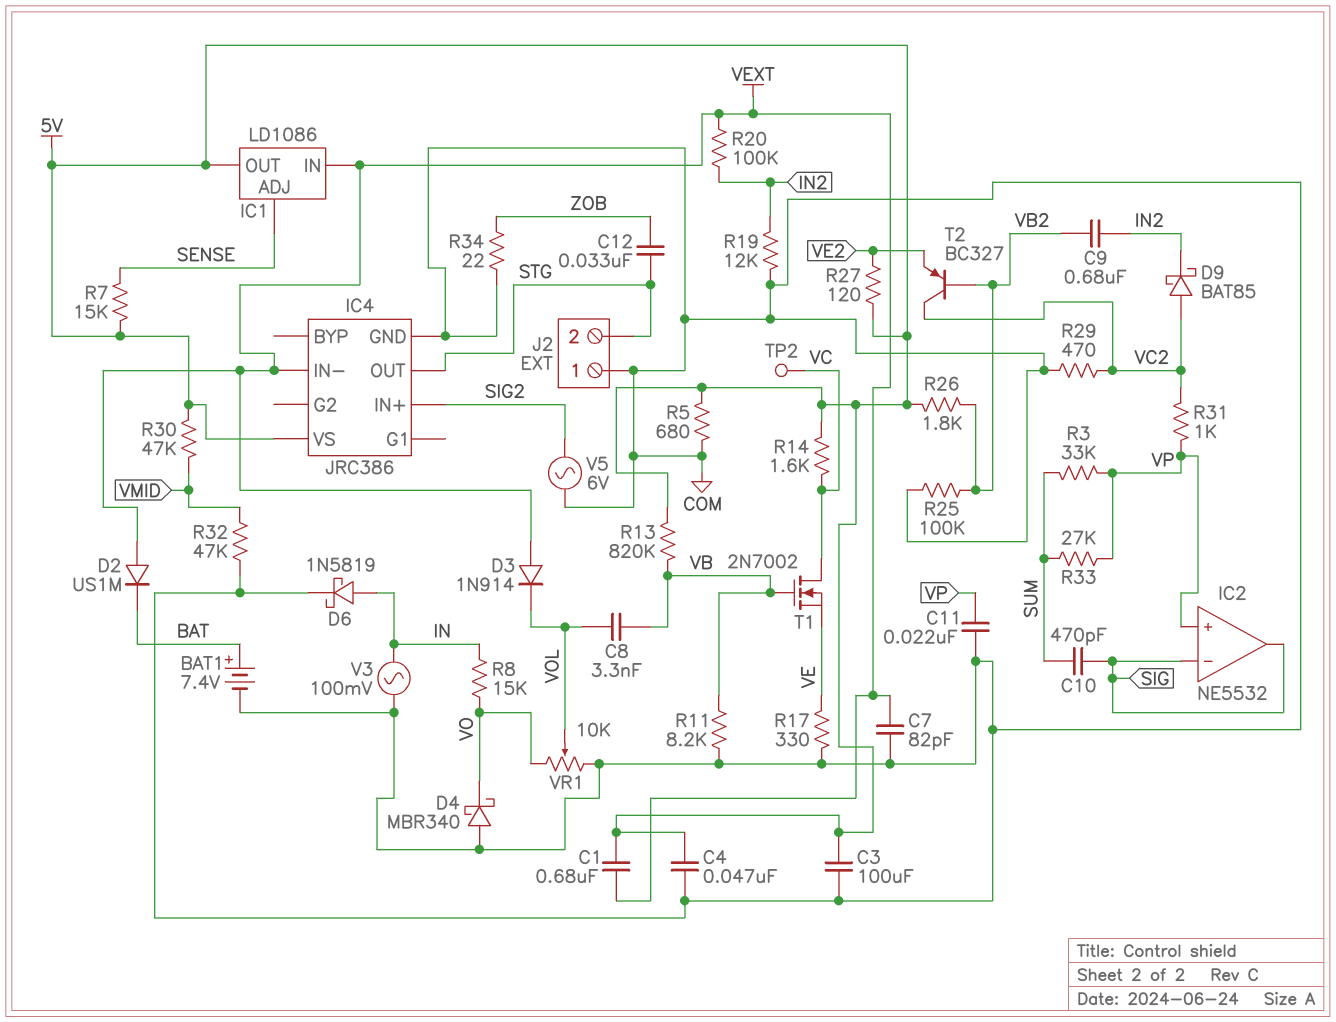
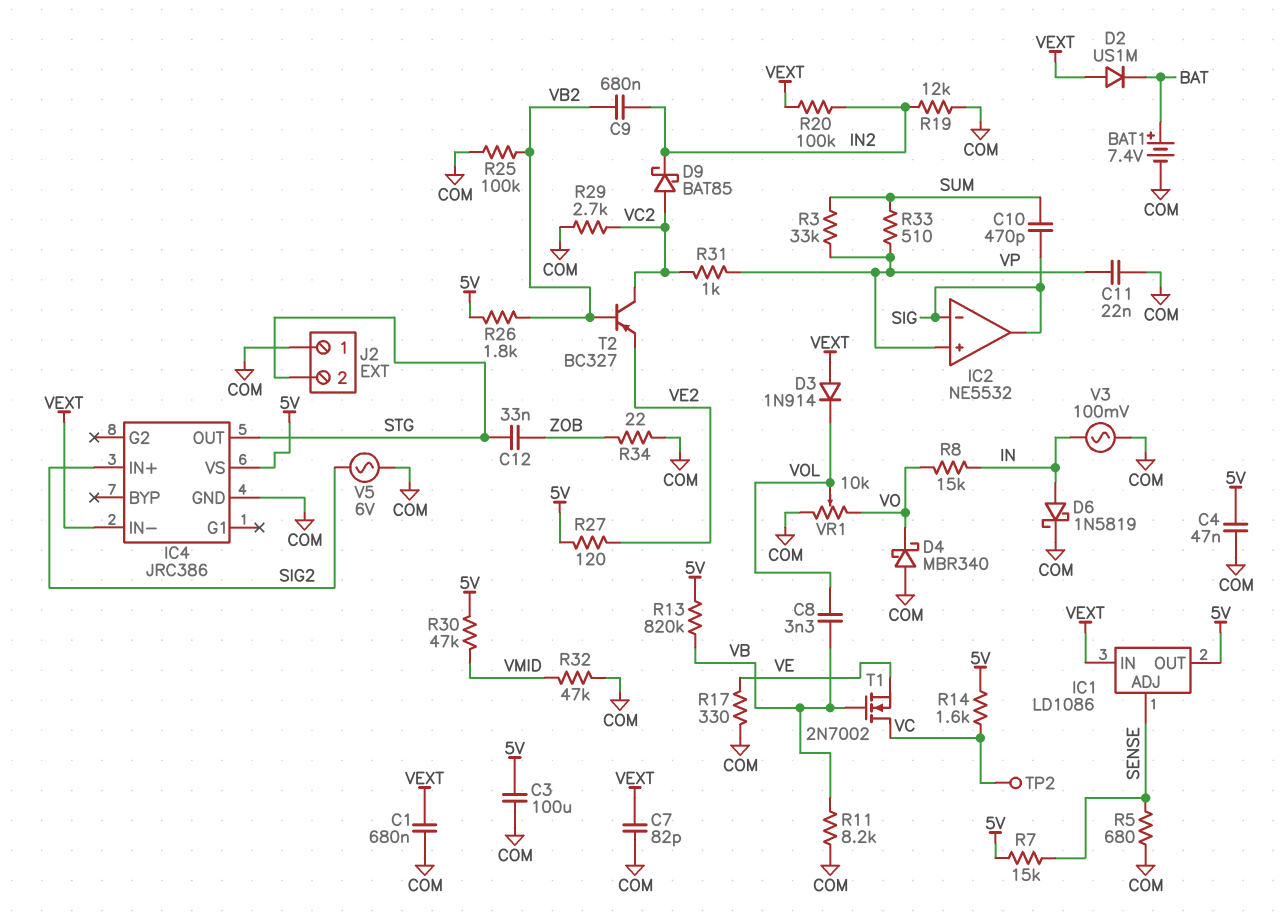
C1: 680nF (5V, VEXT) -> 680nF (COM, VEXT)
R5: 680 (5V, COM) -> 680 (COM, SENSE)
R29: 470 (COM, VC2) -> 2.7k (COM, VC2)
R33: 27k (SUM, VP) -> 510 (SUM, VP)

